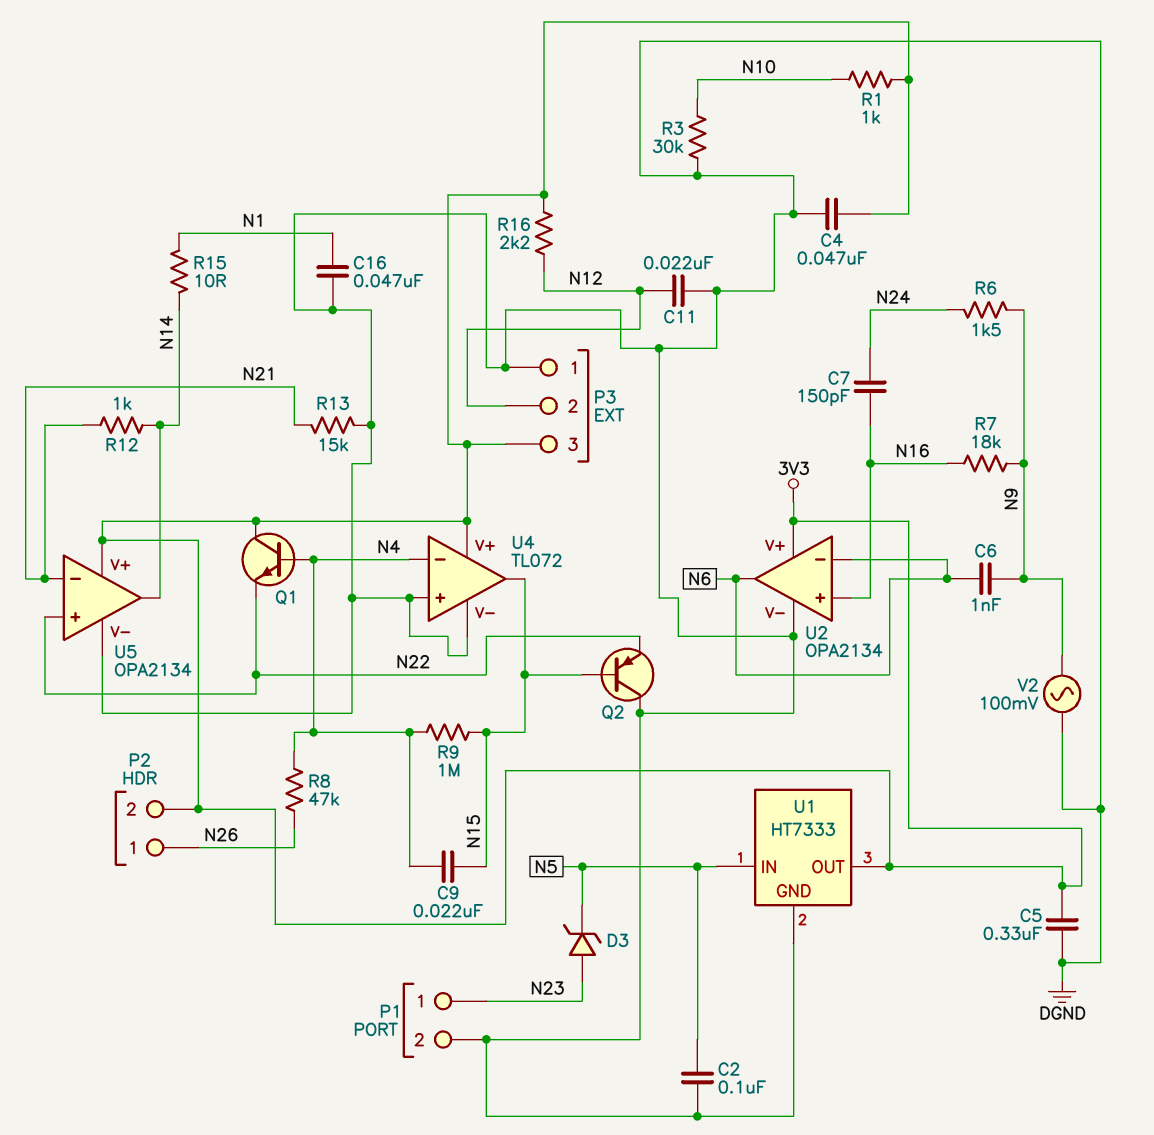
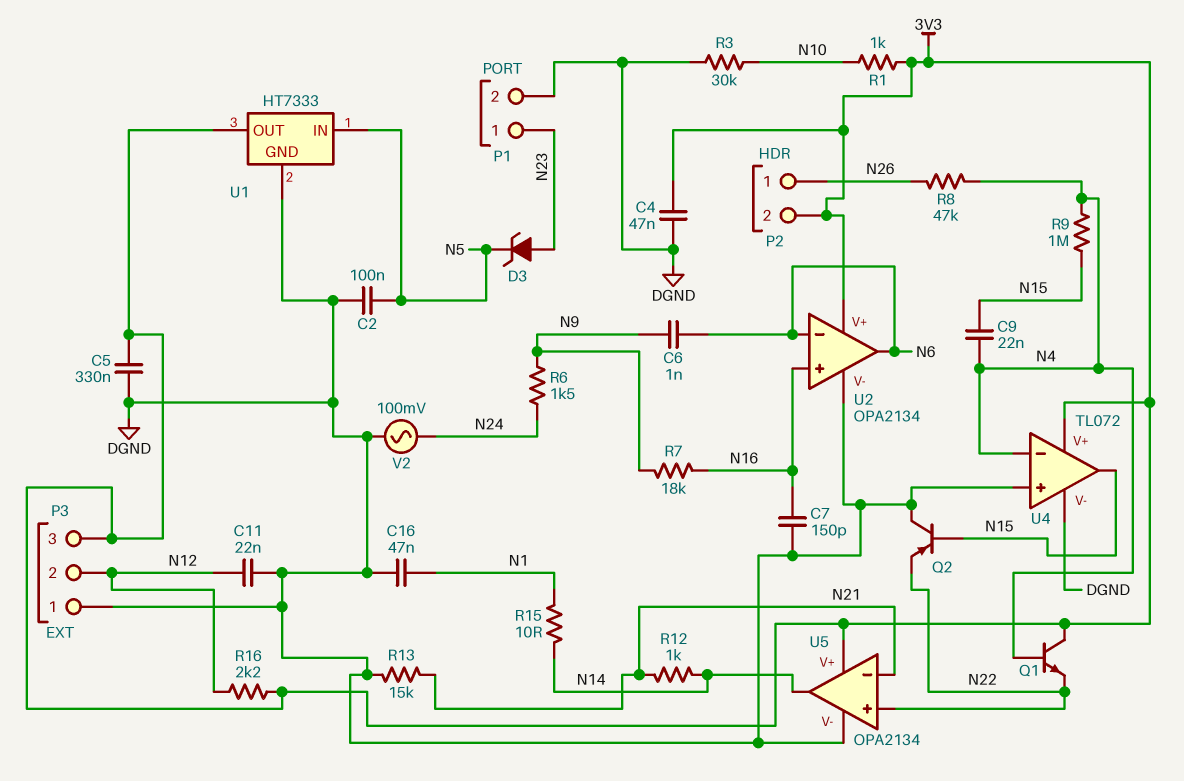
C7: 150pF (N16, N24) -> 150pF (DGND, N16)
V2: AC 100mV (DGND, N9) -> AC 100mV (DGND, N24)

